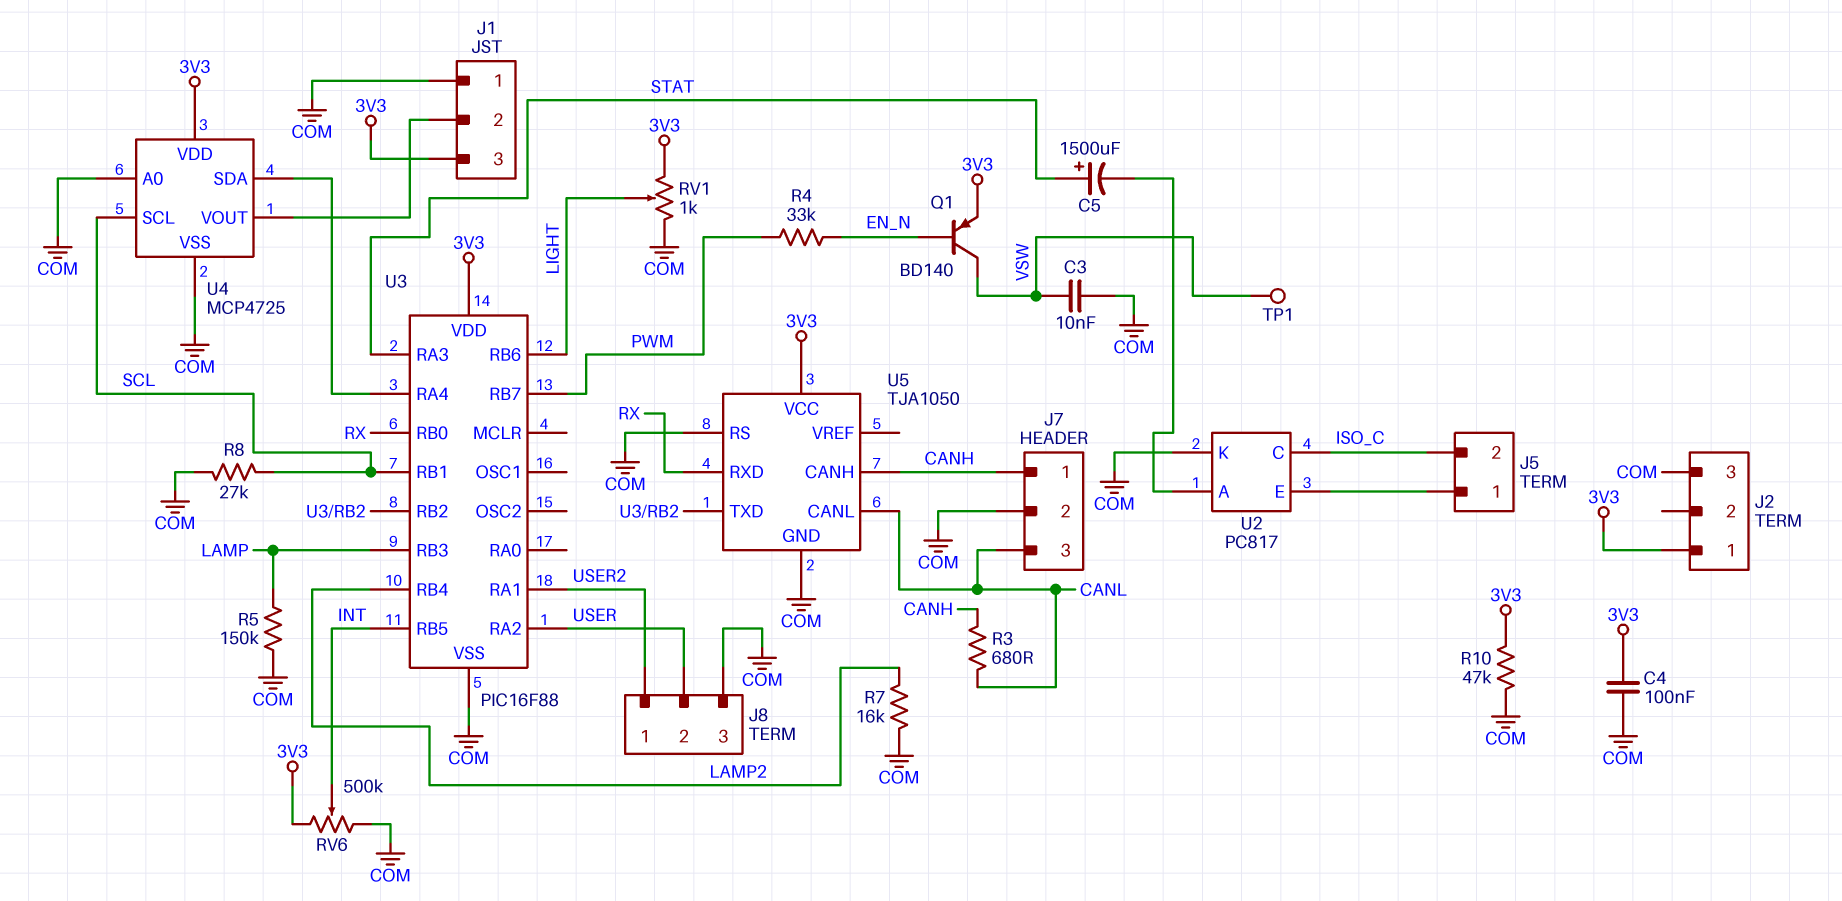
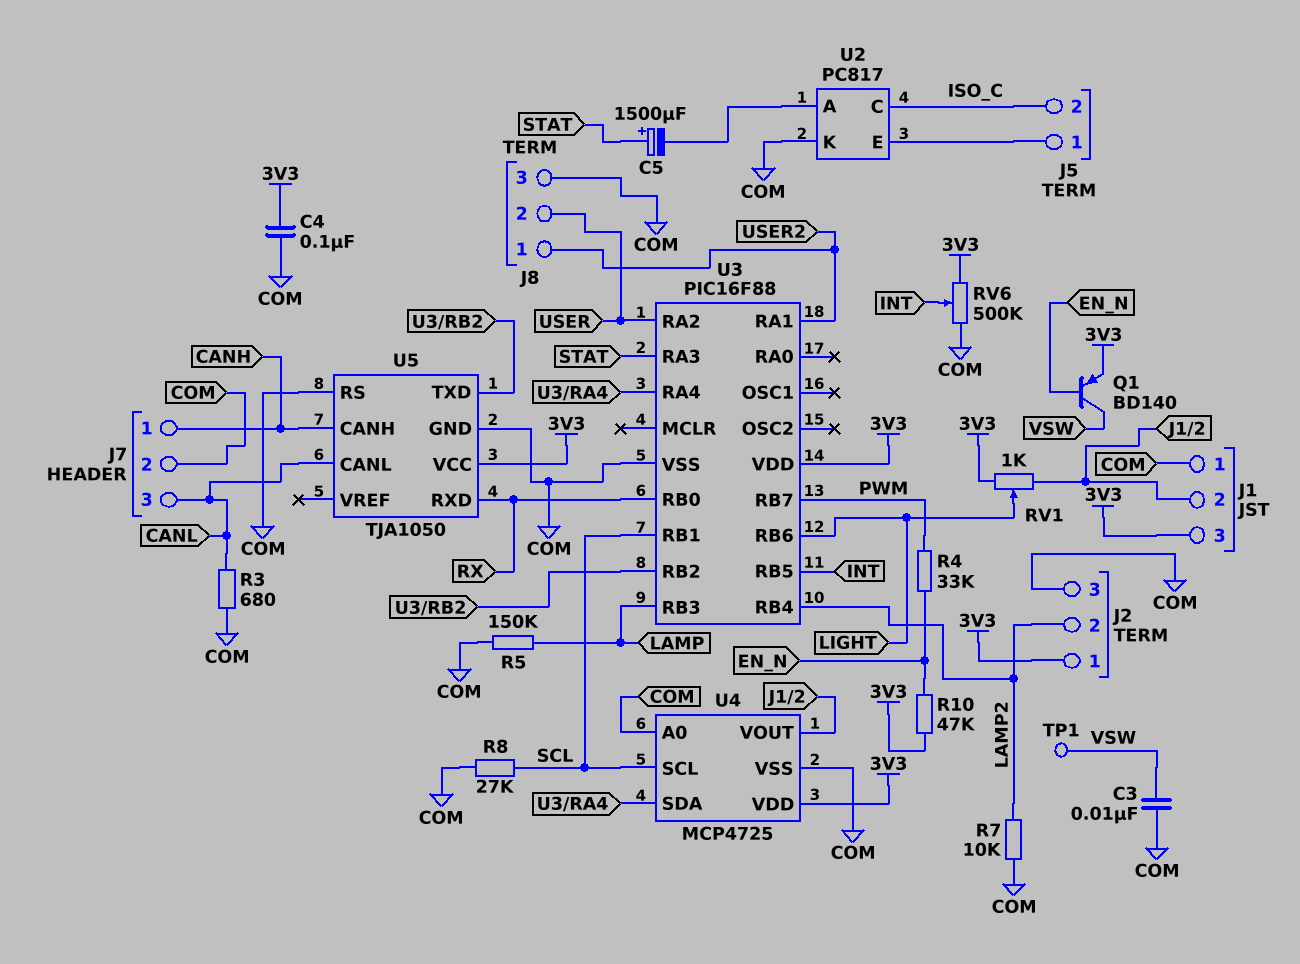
J2 pin 2: none -> LAMP2
R3: 680 (CANH, CANL) -> 680 (CANL, COM)
R7: 16k (COM, LAMP2) -> 10k (COM, LAMP2)
R10: 47k (3V3, COM) -> 47k (3V3, EN_N)
RV1: 1k (3V3, COM, wiper LIGHT) -> 1k (3V3, J1/2, wiper LIGHT)

